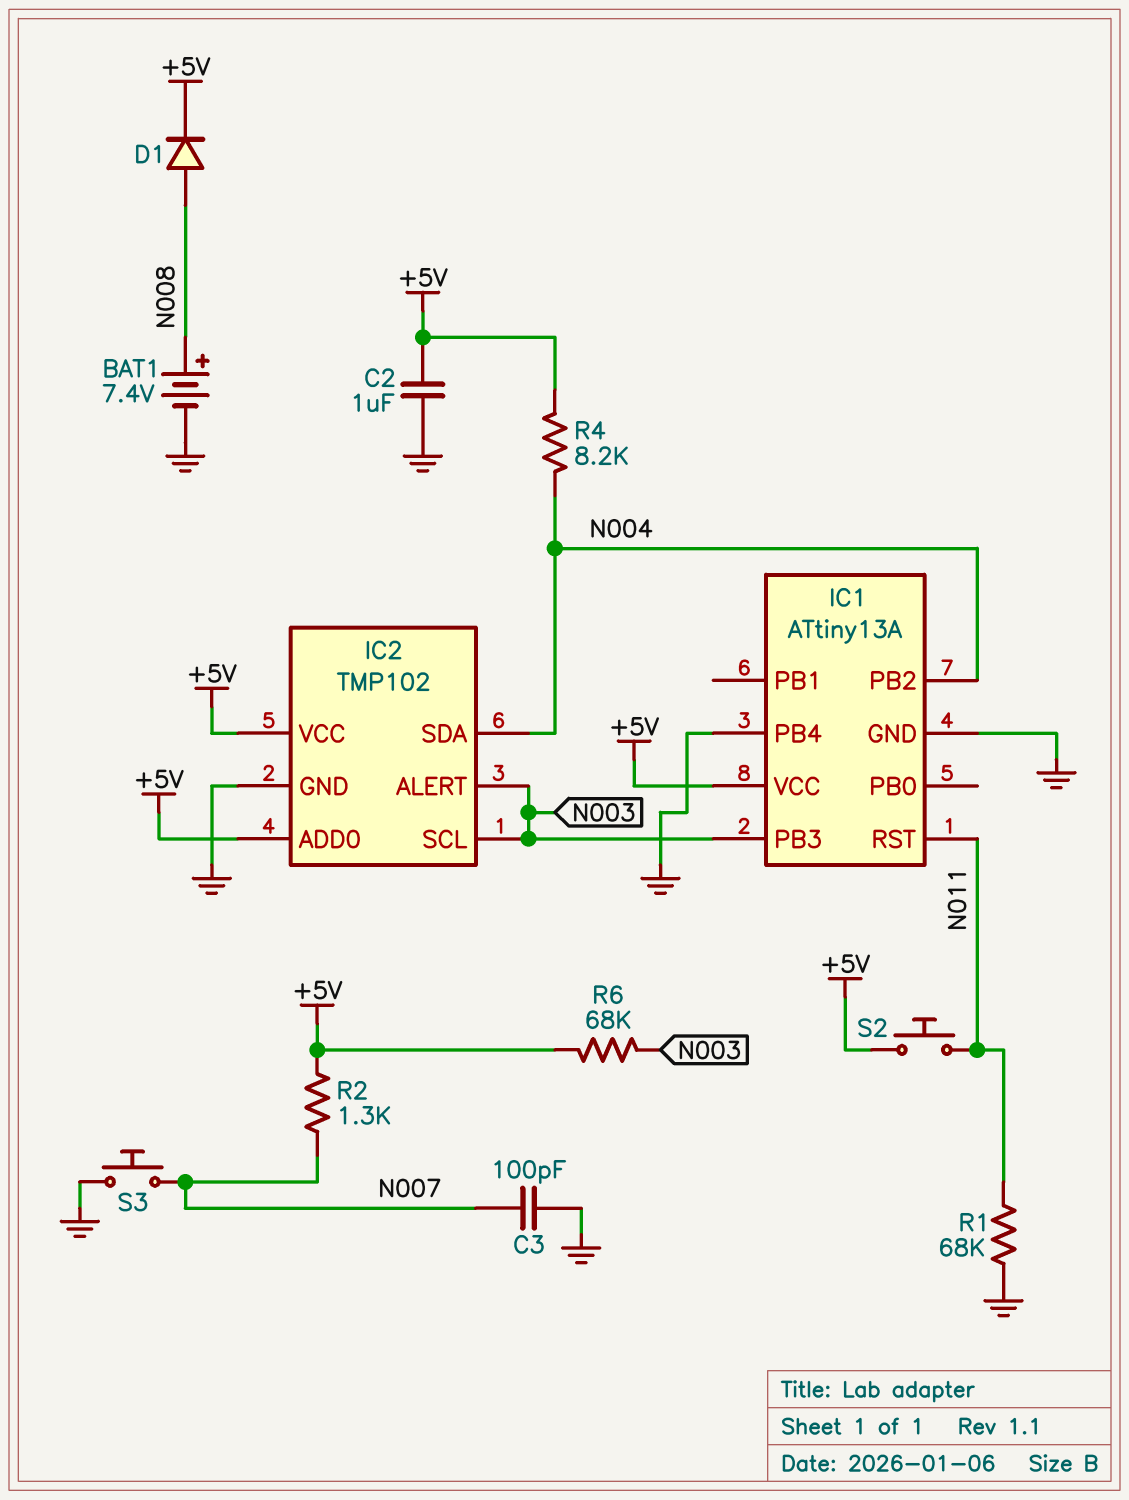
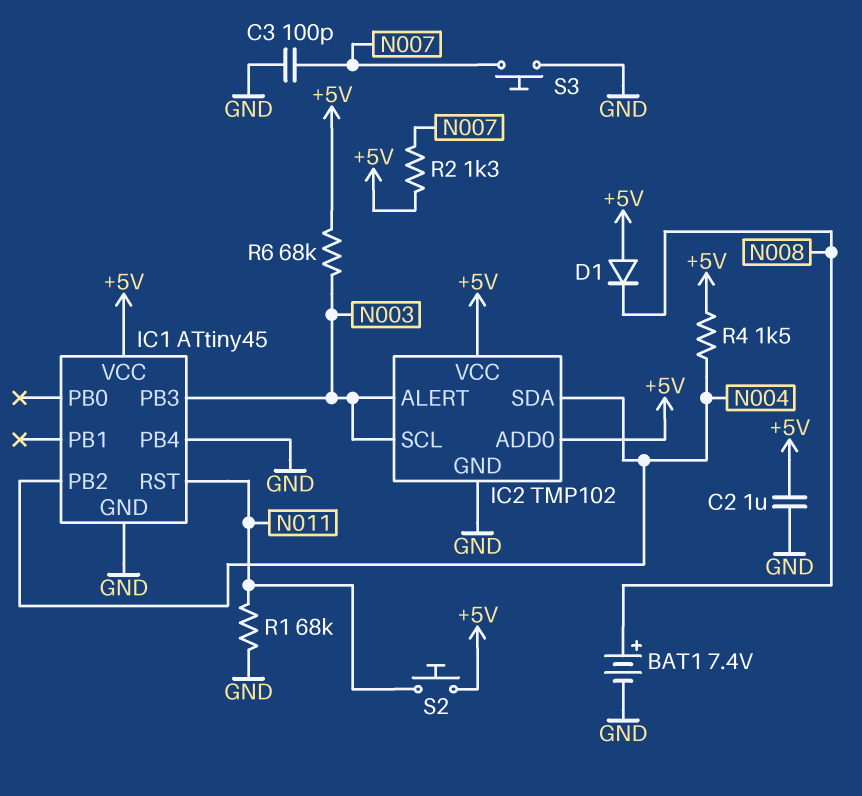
D1: diode (A N008, K +5V) -> diode (A +5V, K N008)
IC1: ATtiny13A -> ATtiny45
R4: 8.2k (+5V, N004) -> 1.5k (+5V, N004)

